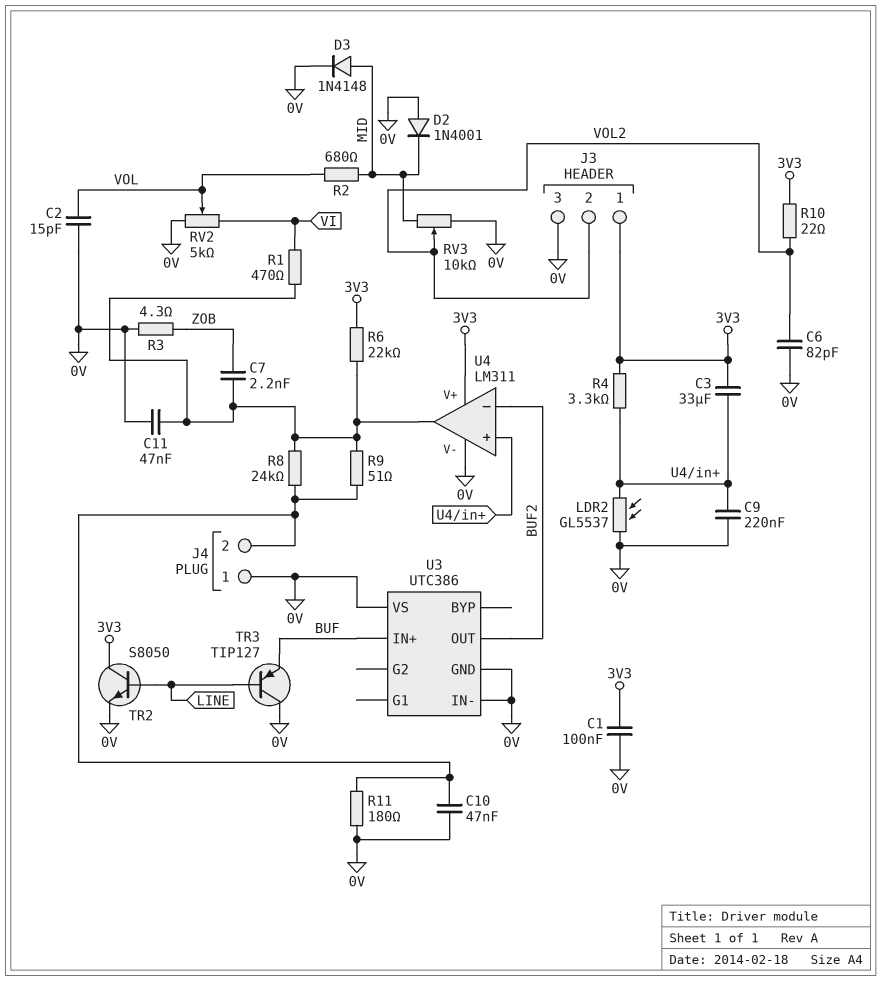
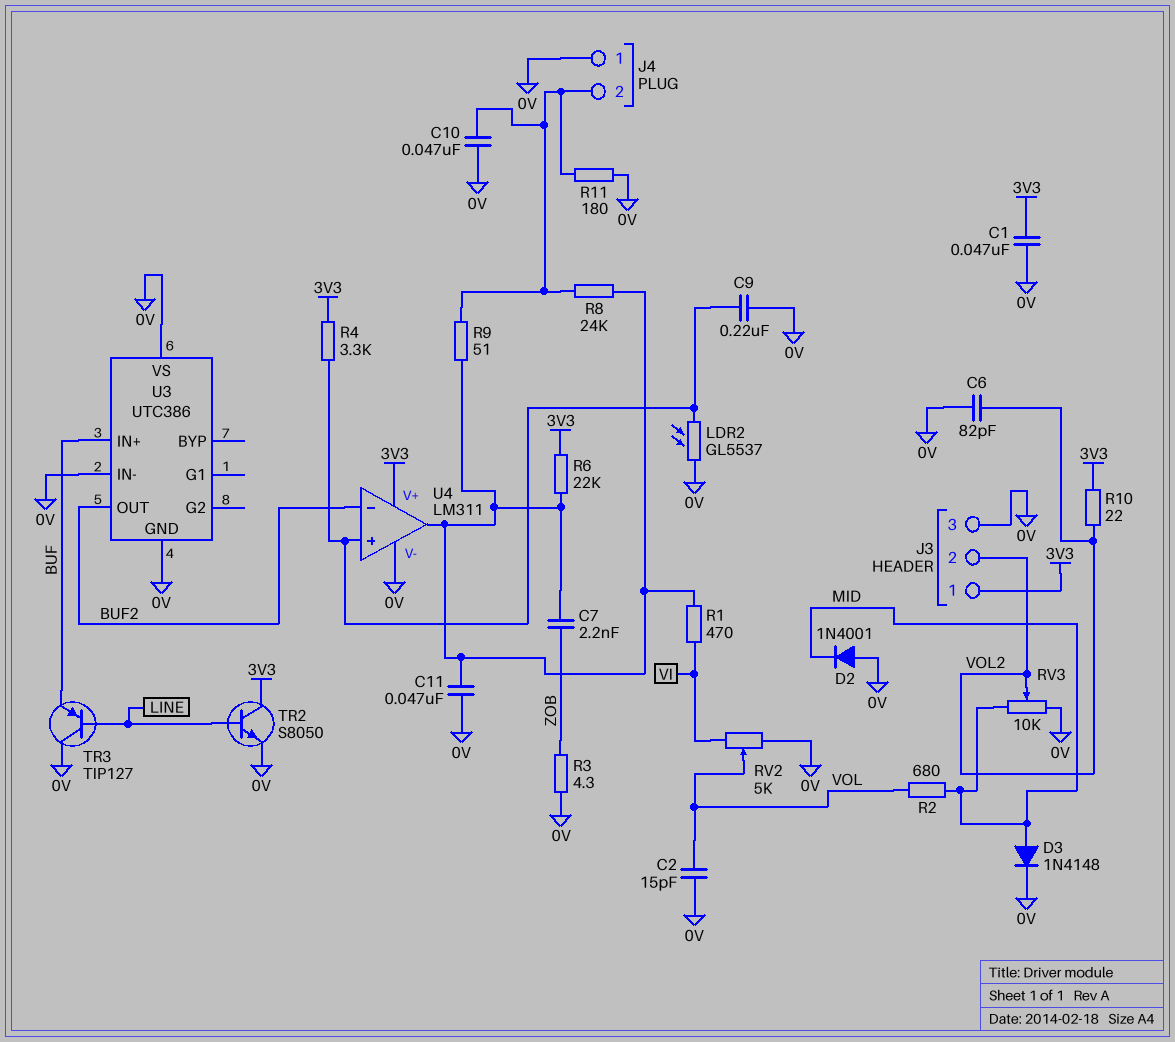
C1: 100nF (0V, 3V3) -> 47nF (0V, 3V3)
C3: 33uF (3V3, U4/in+) -> none

